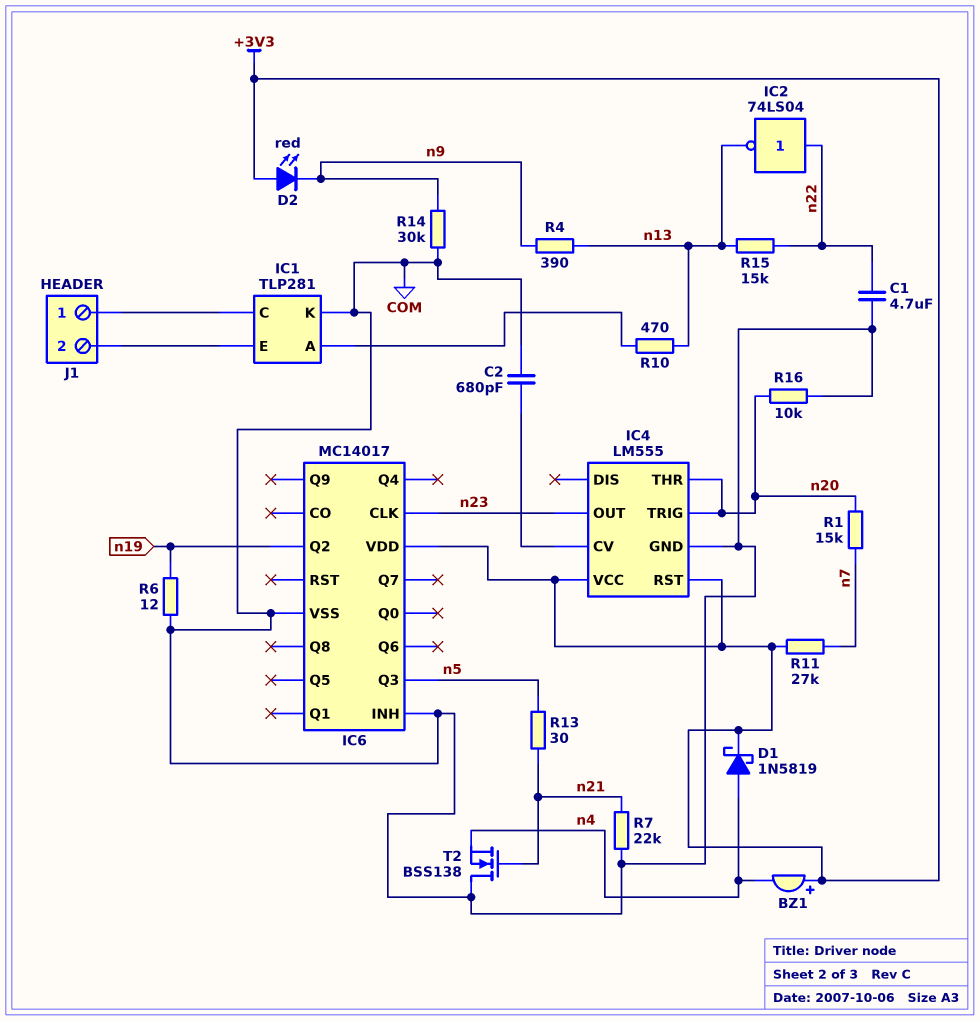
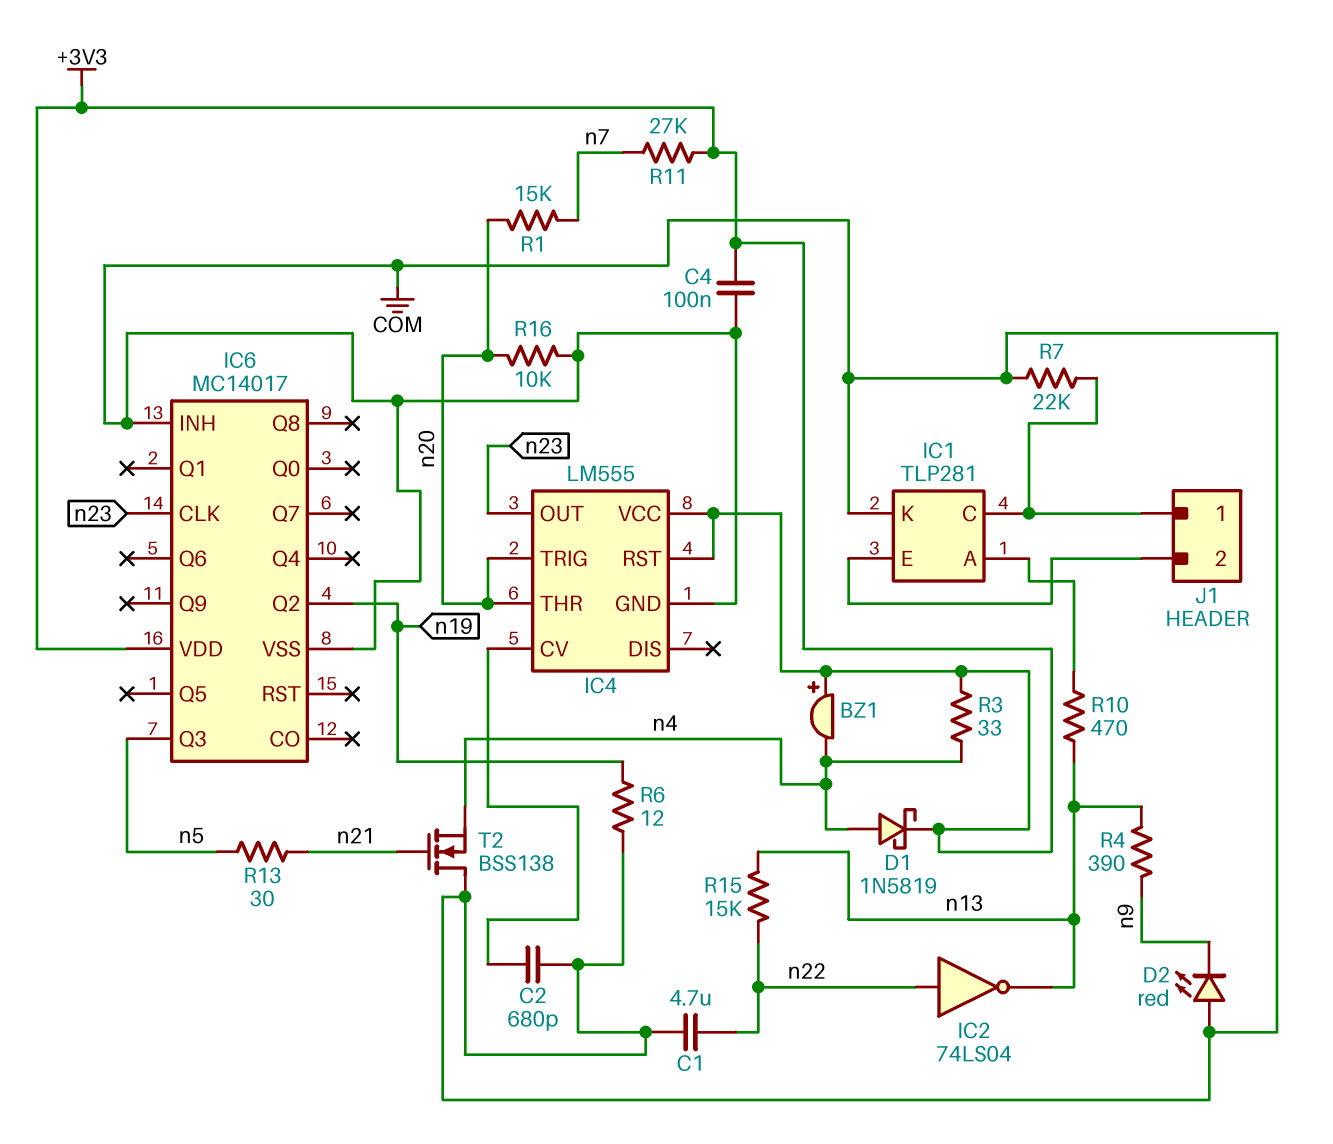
C4: none -> 100nF (+3V3, COM)
D2: LED red (A +3V3, K n9) -> LED red (A COM, K n9)
R3: none -> 33 (+3V3, n4)
R7: 22k (COM, n21) -> 22k (COM, IC1/C)
R14: 30k (COM, n9) -> none

